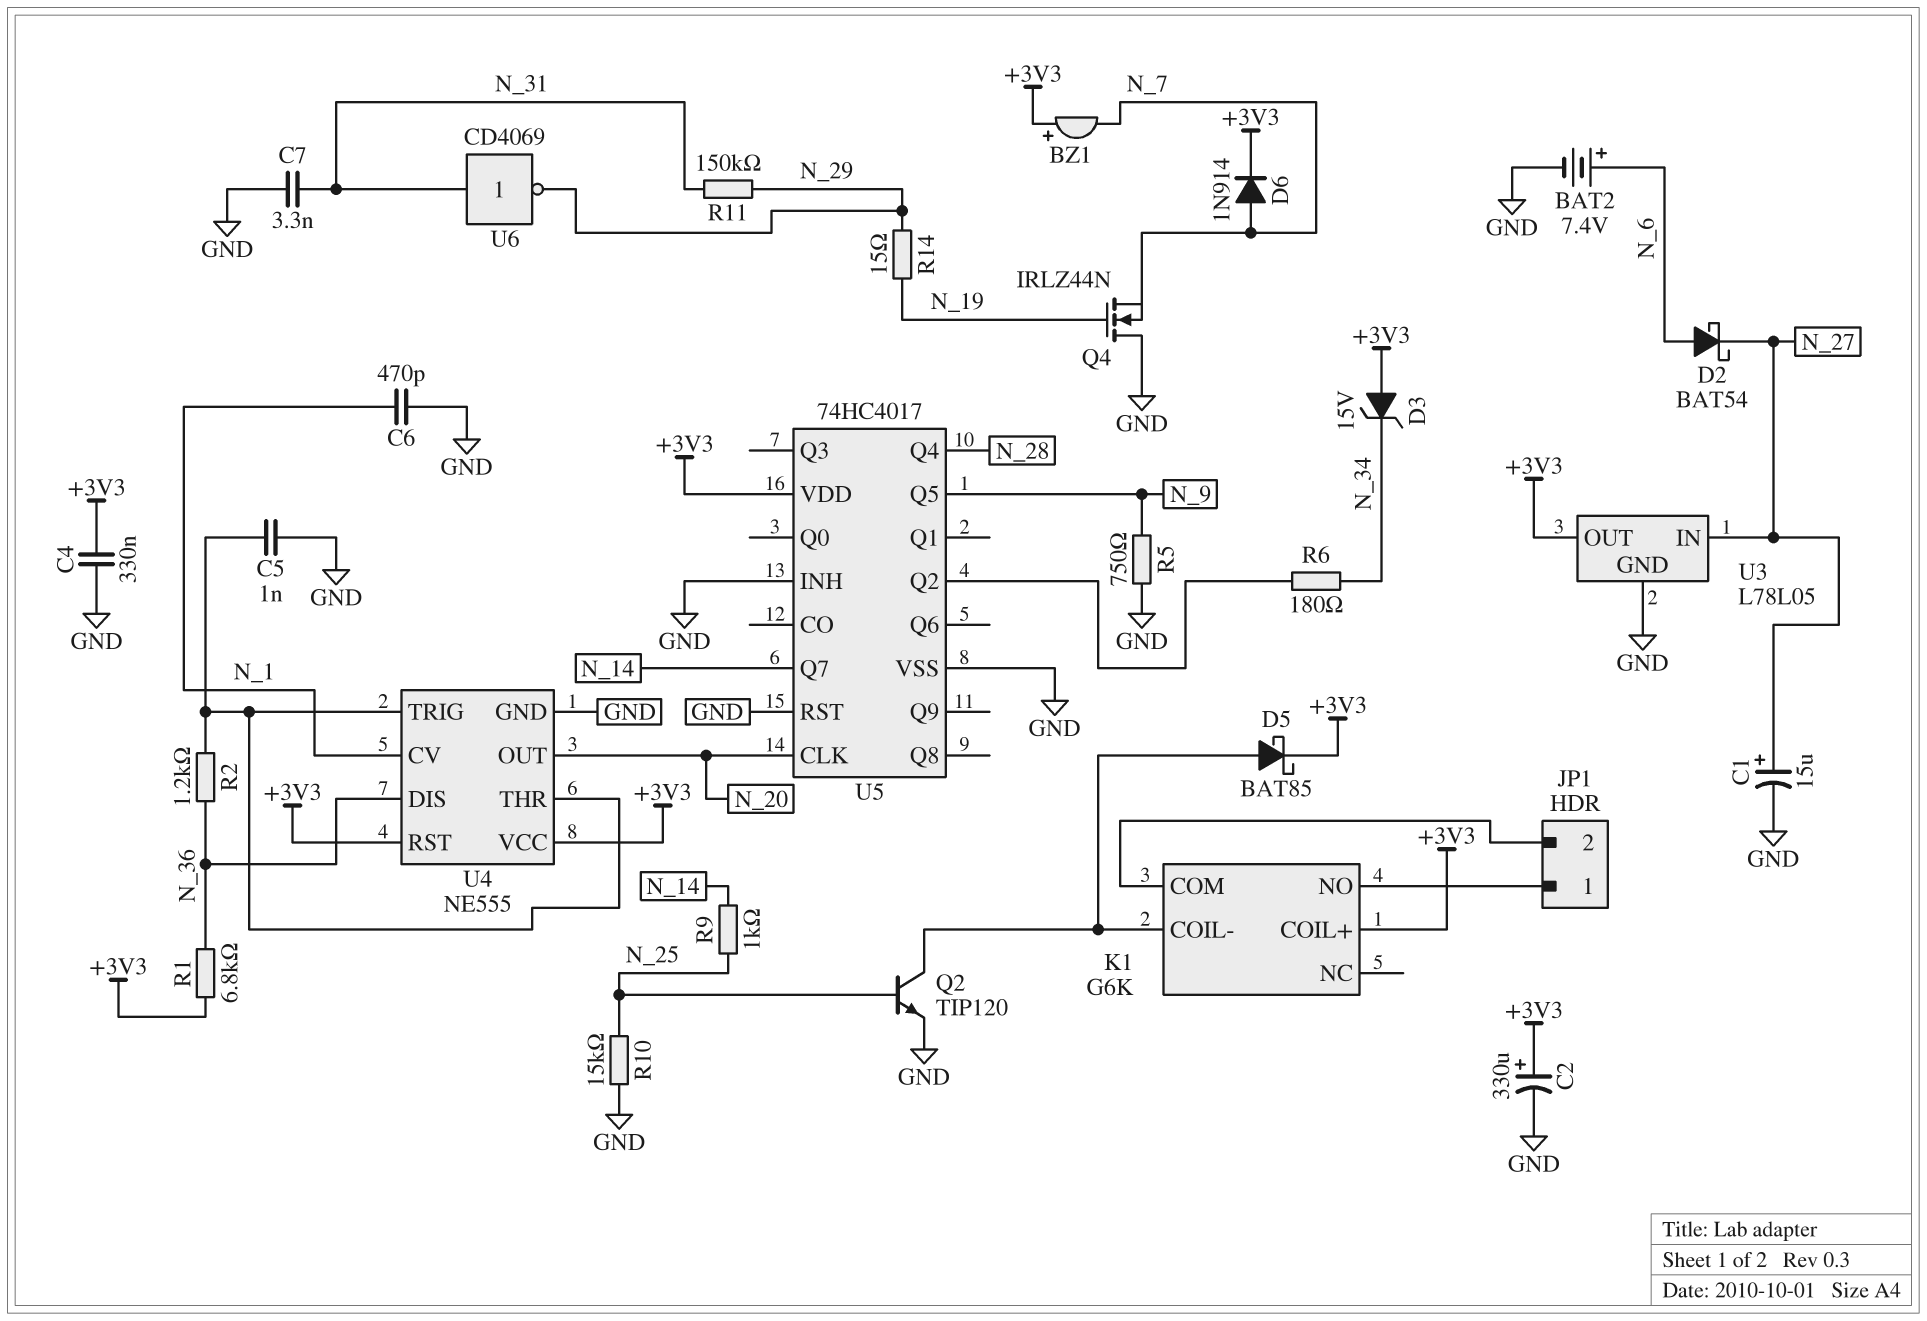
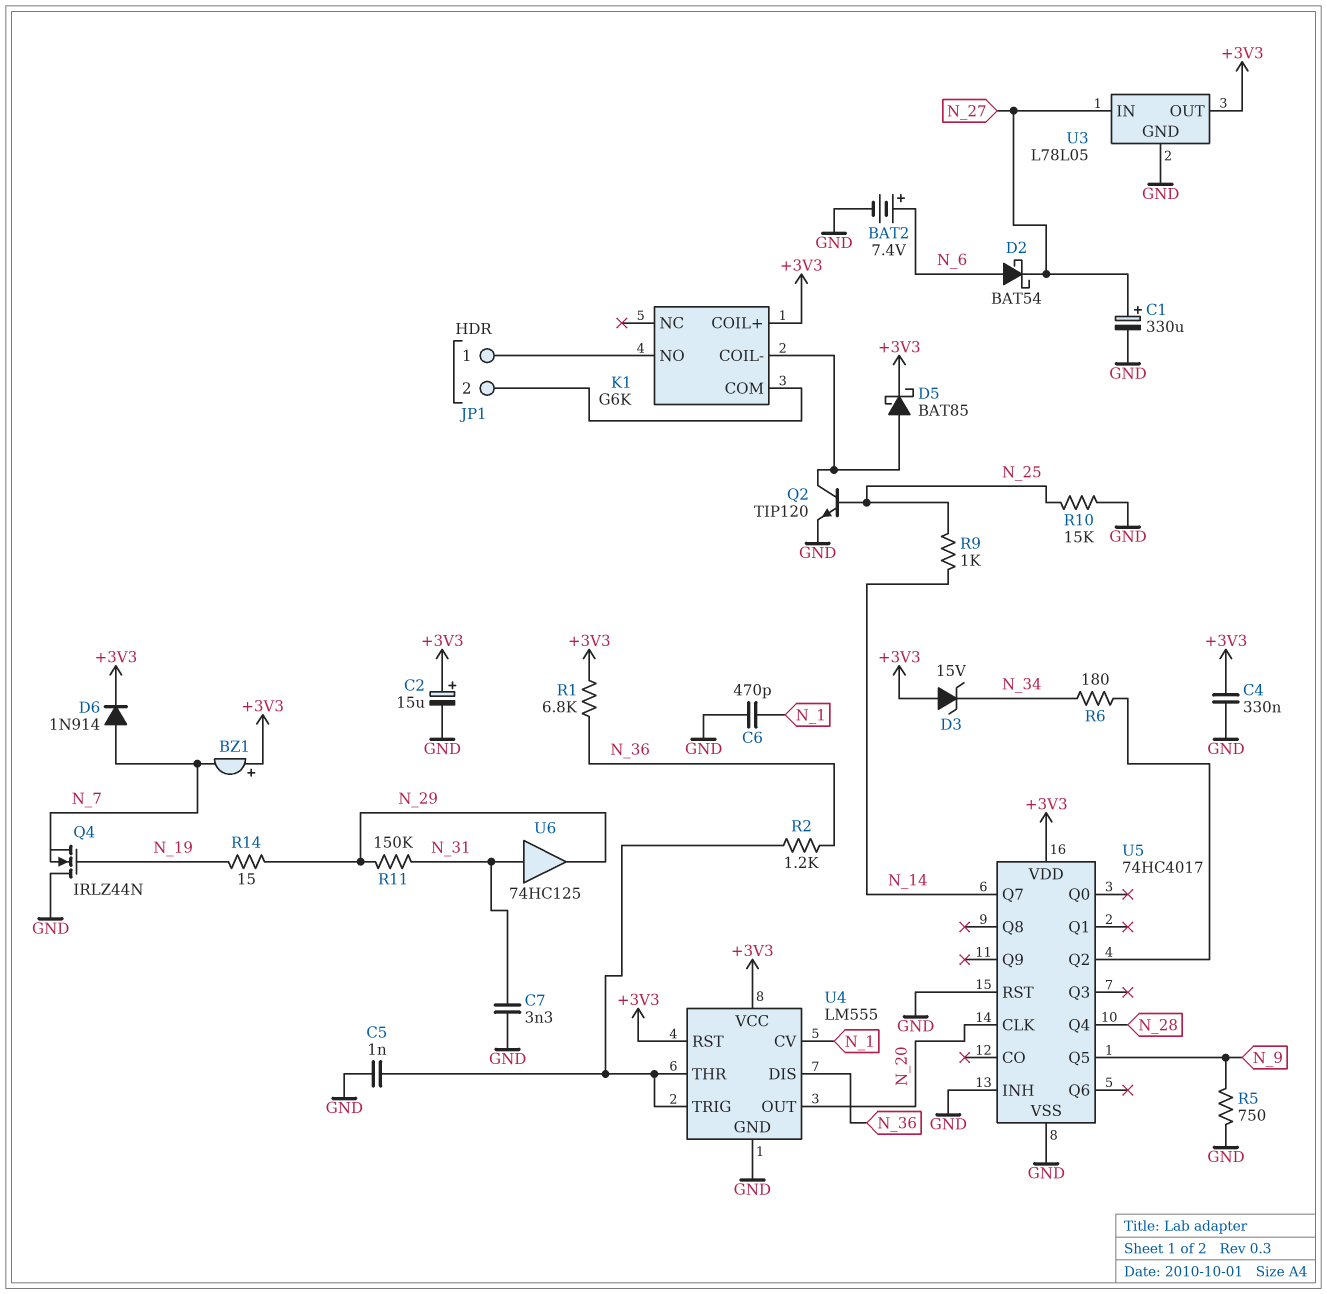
C1: 15uF (plus N_27, minus GND) -> 330uF (plus N_27, minus GND)
C2: 330uF (plus +3V3, minus GND) -> 15uF (plus +3V3, minus GND)
U4: NE555 -> LM555
U6: NOT CD4069 (in N_31, out N_29) -> buffer 74HC125 (in N_31, out N_29)

